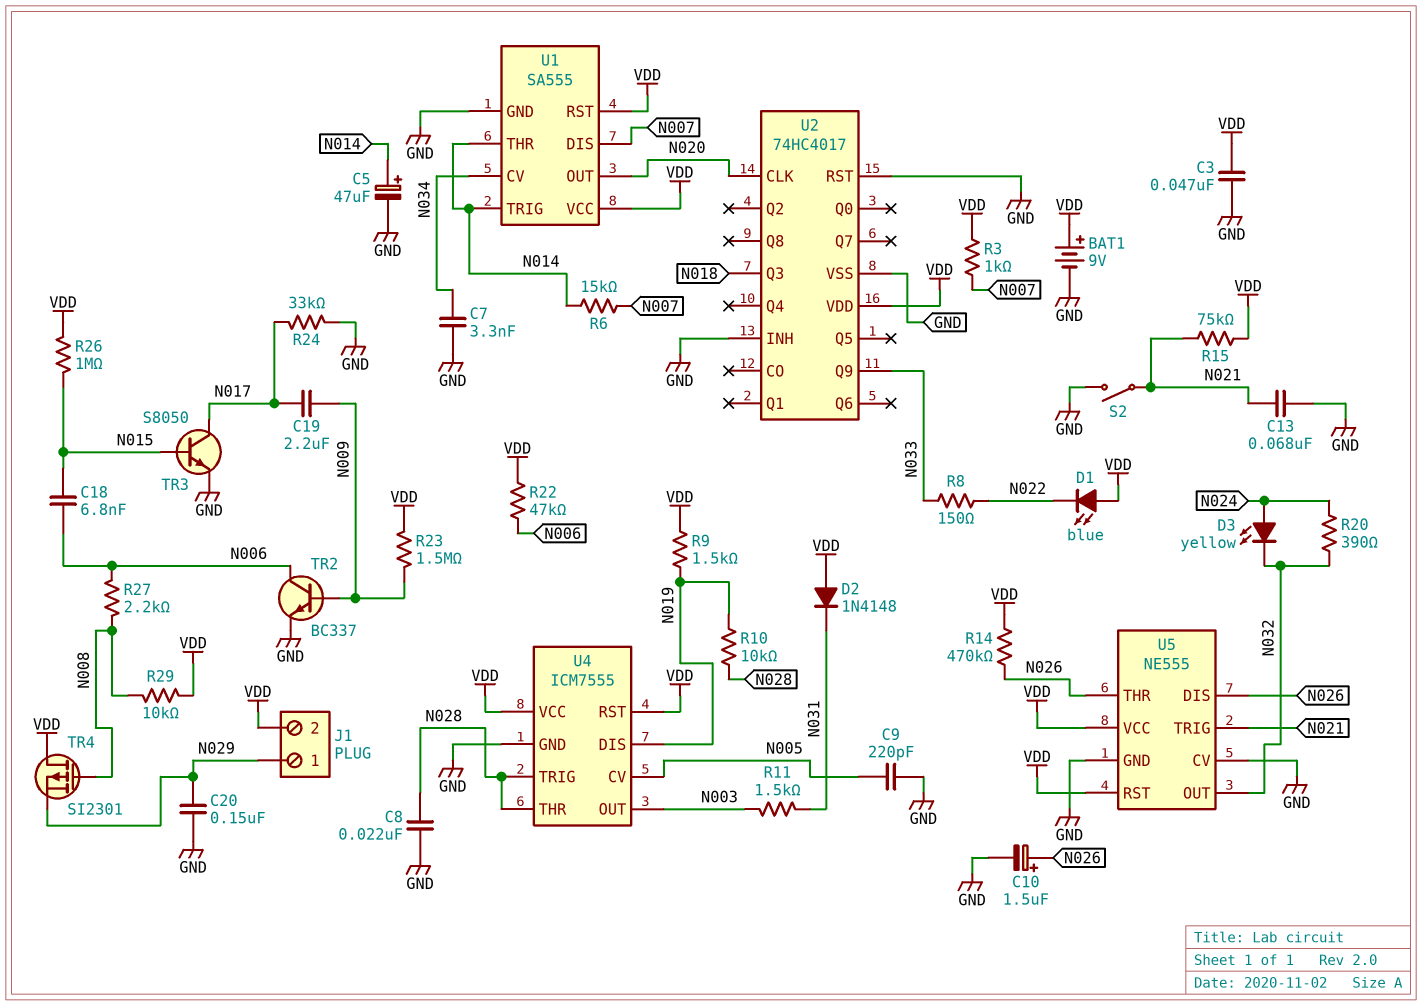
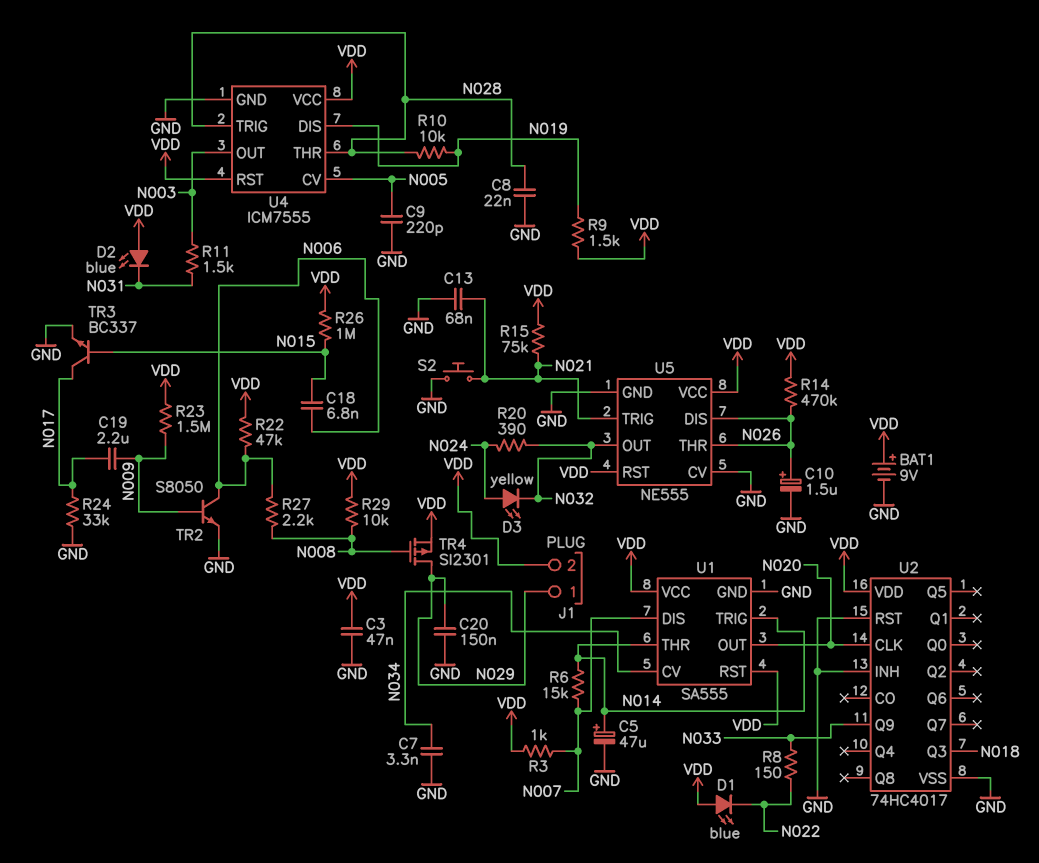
D2: diode 1N4148 (A VDD, K N031) -> LED blue (A VDD, K N031)
S2: switch (GND, N021) -> button (GND, N021)
TR2: NPN BC337 (B N009, C N006, E GND) -> NPN S8050 (B N009, C N006, E GND)
TR3: NPN S8050 (B N015, C N017, E GND) -> NPN BC337 (B N015, C N017, E GND)
TR4: PMOS SI2301 (G N008, D VDD, S N029) -> PMOS SI2301 (G N008, D N029, S VDD)

